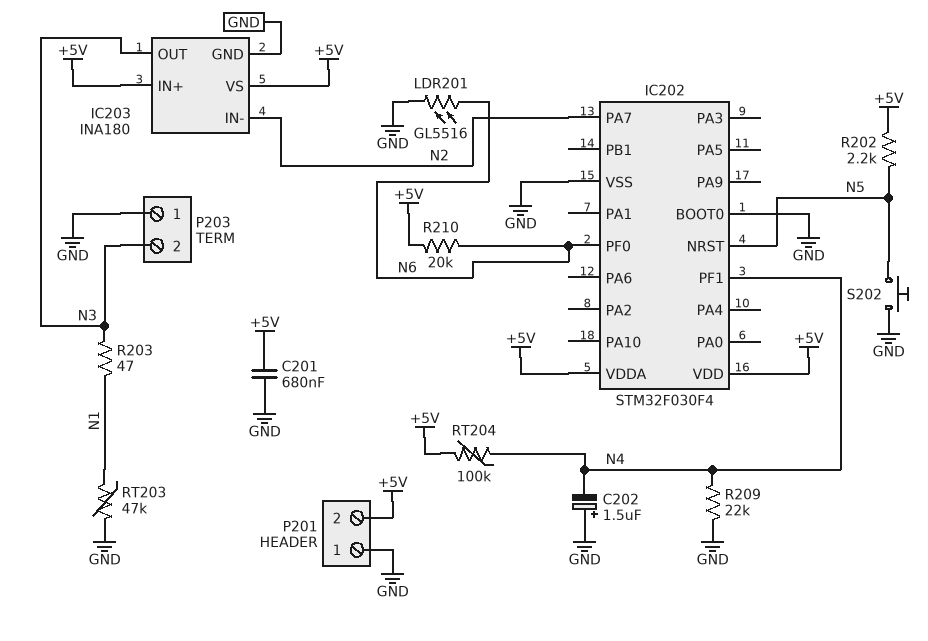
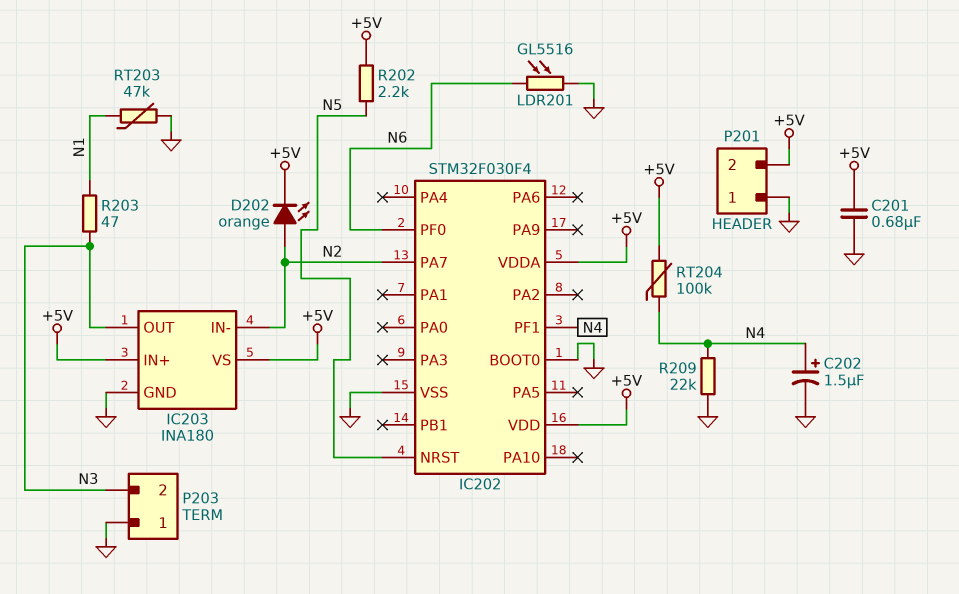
C202: 1.5uF (plus GND, minus N4) -> 1.5uF (plus N4, minus GND)
D202: none -> LED orange (A N2, K +5V)
R210: 20k (+5V, N6) -> none
S202: button (GND, N5) -> none

